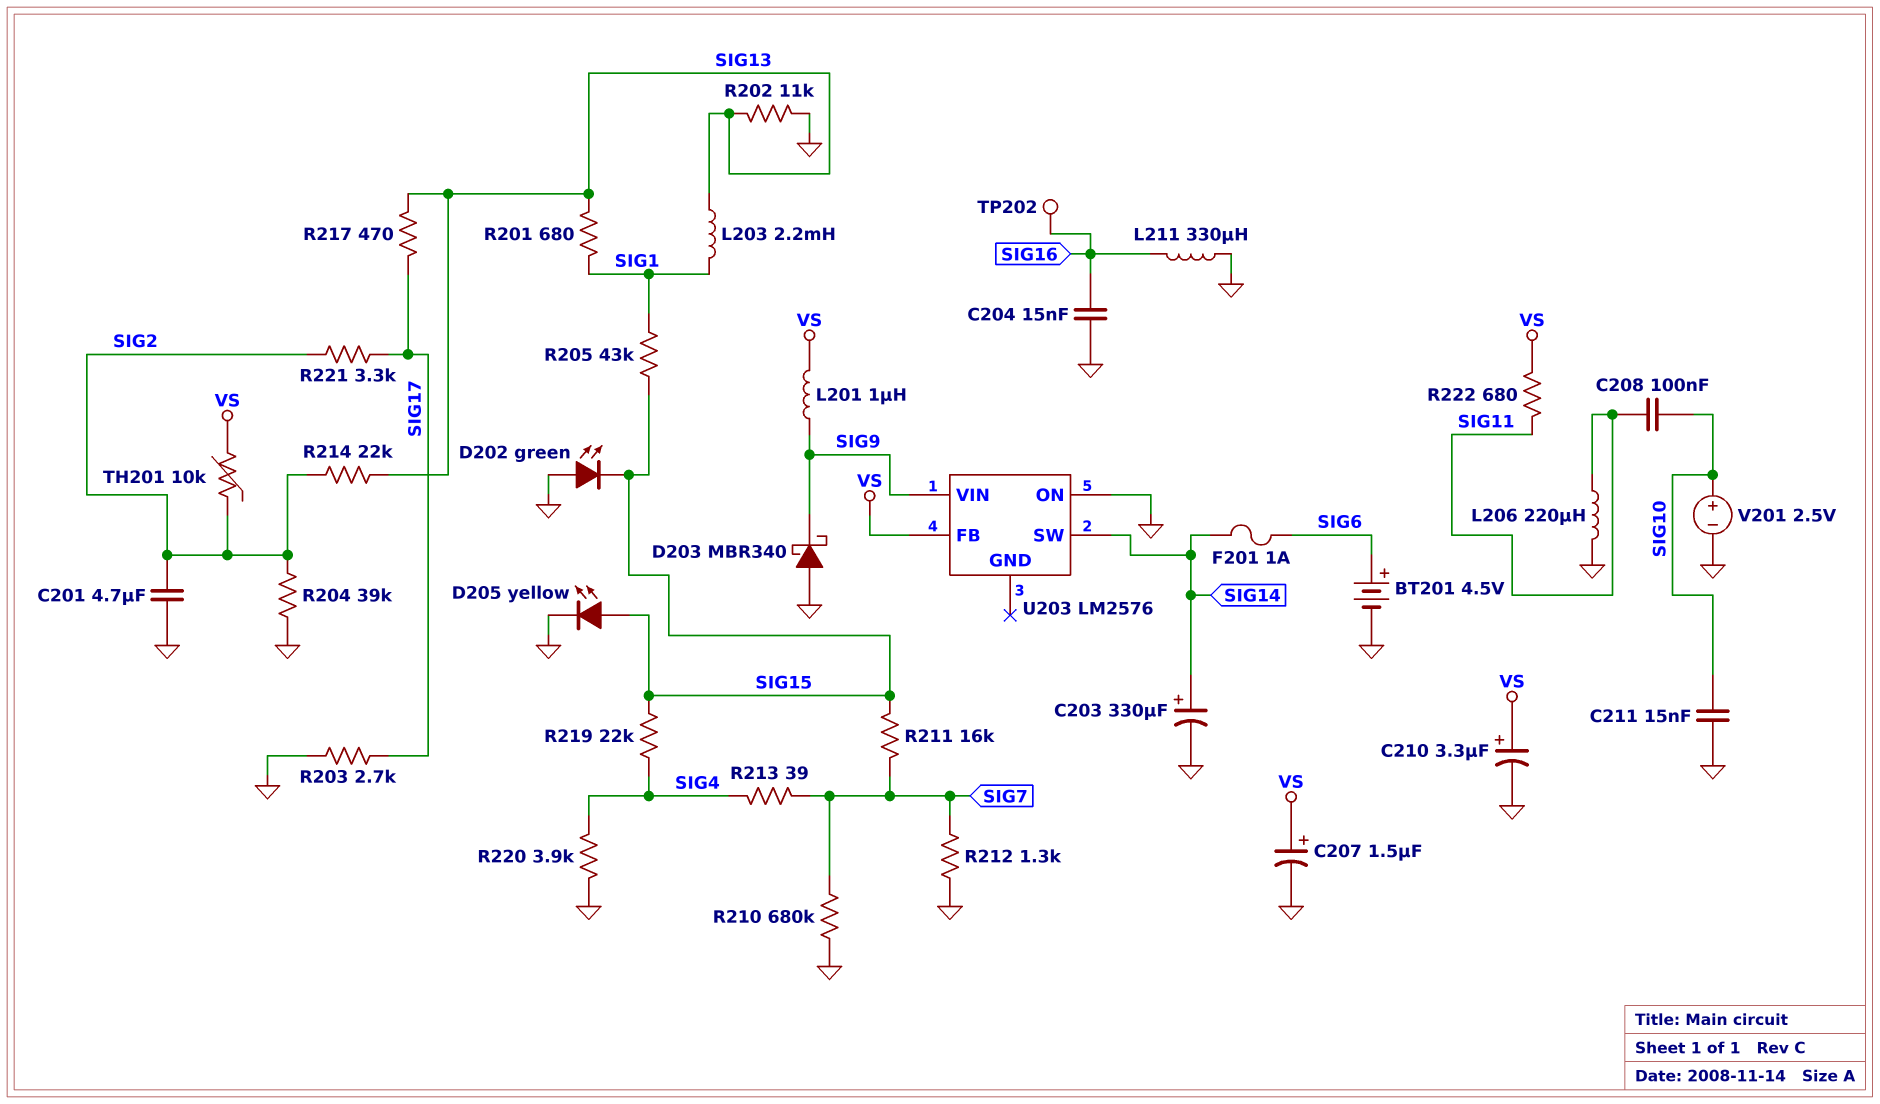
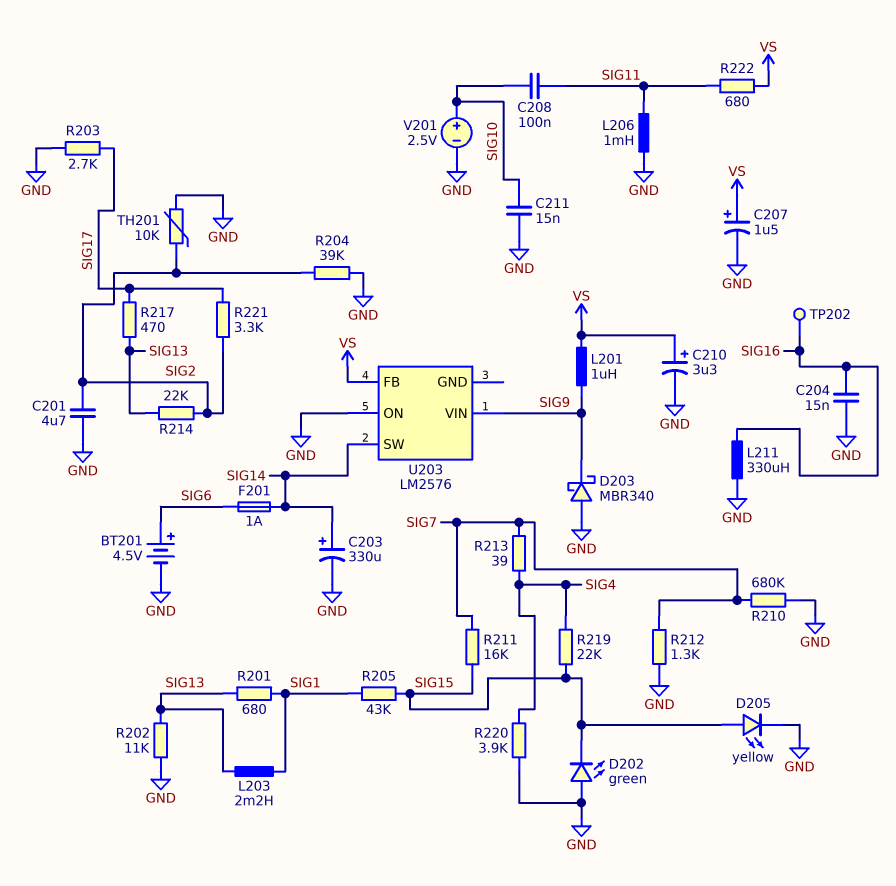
L206: 220uH (GND, SIG11) -> 1mH (GND, SIG11)
TH201: 10k (SIG2, VS) -> 10k (GND, SIG2)

